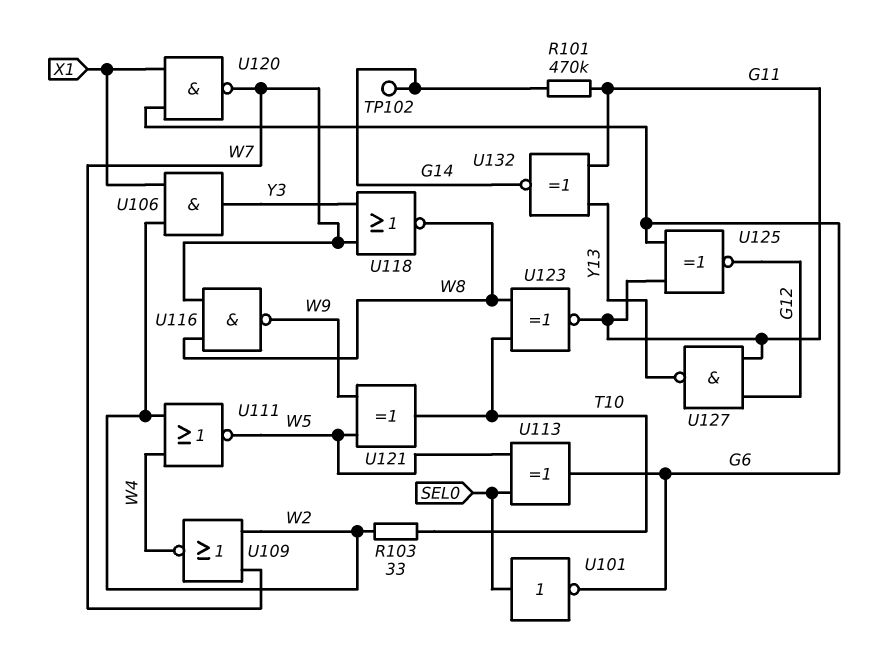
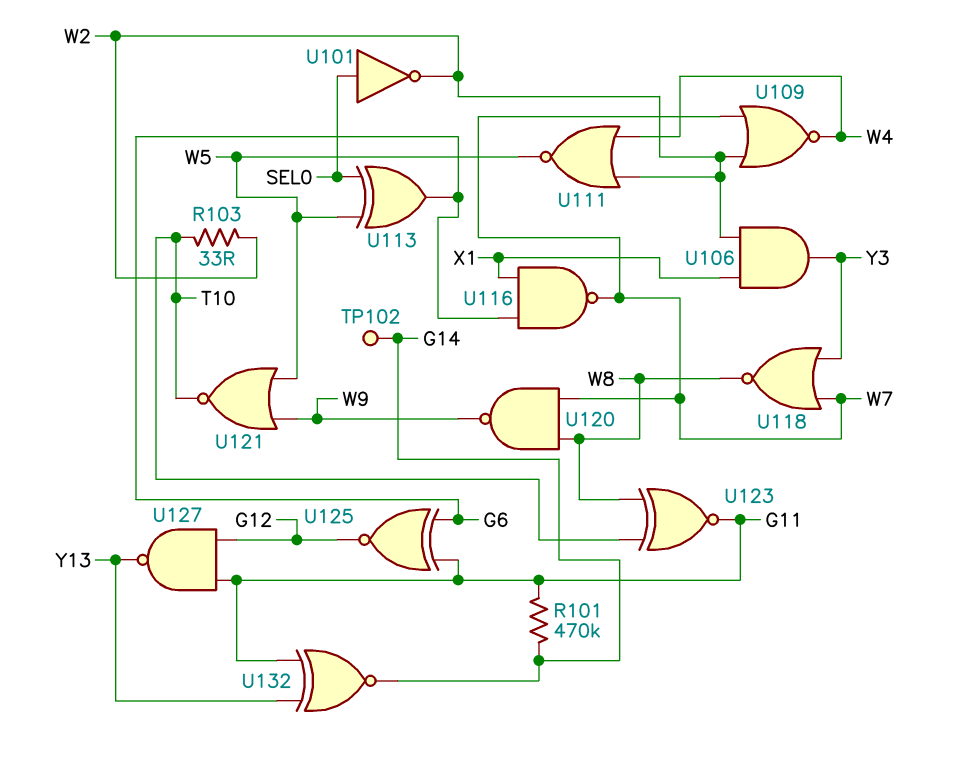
U101: NOT (in SEL0, out G6) -> NOT (in SEL0, out W2)
U116: NAND (in W7, in W8, out W9) -> NAND (in G6, in X1, out W7)
U120: NAND (in G6, in X1, out W7) -> NAND (in W7, in W8, out W9)
U121: XOR (in W5, in W9, out T10) -> NOR (in W5, in W9, out T10)

